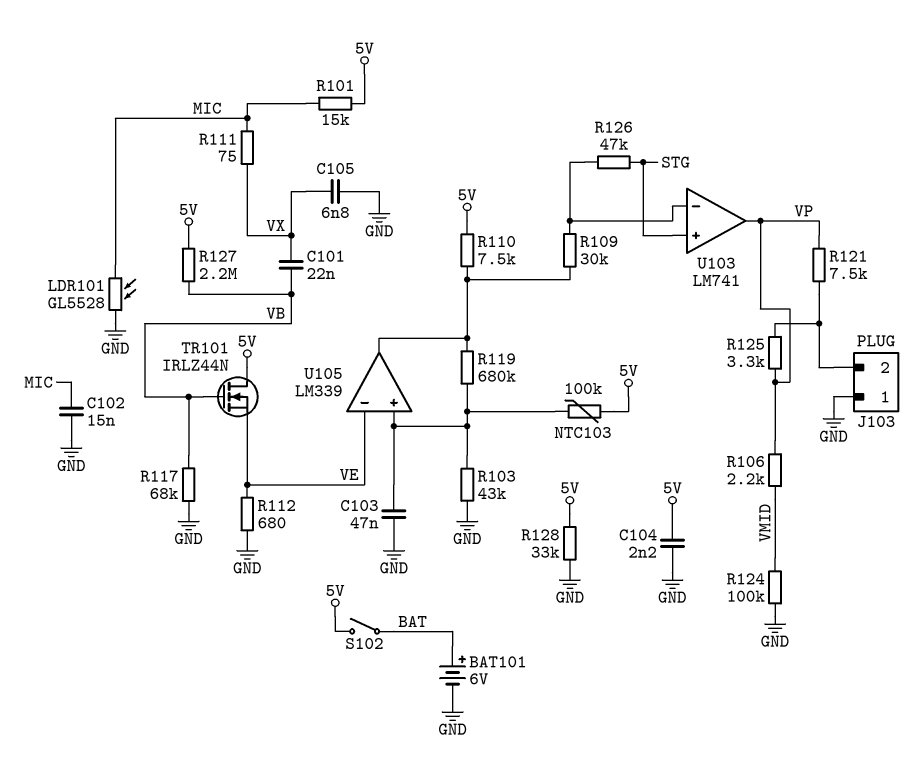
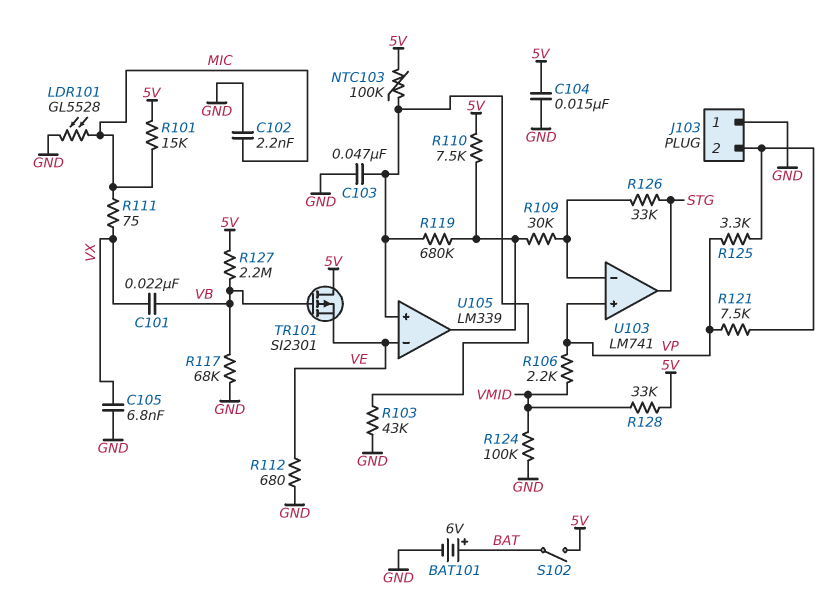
C102: 15nF (GND, MIC) -> 2.2nF (GND, MIC)
C104: 2.2nF (5V, GND) -> 15nF (5V, GND)
R126: 47k (STG, U103/in-) -> 33k (STG, U103/in-)
R128: 33k (5V, GND) -> 33k (5V, VMID)
TR101: NMOS IRLZ44N (G VB, D 5V, S VE) -> PMOS SI2301 (G VB, D 5V, S VE)
U103 pin in+: STG -> VP
U103 pin out: VP -> STG

